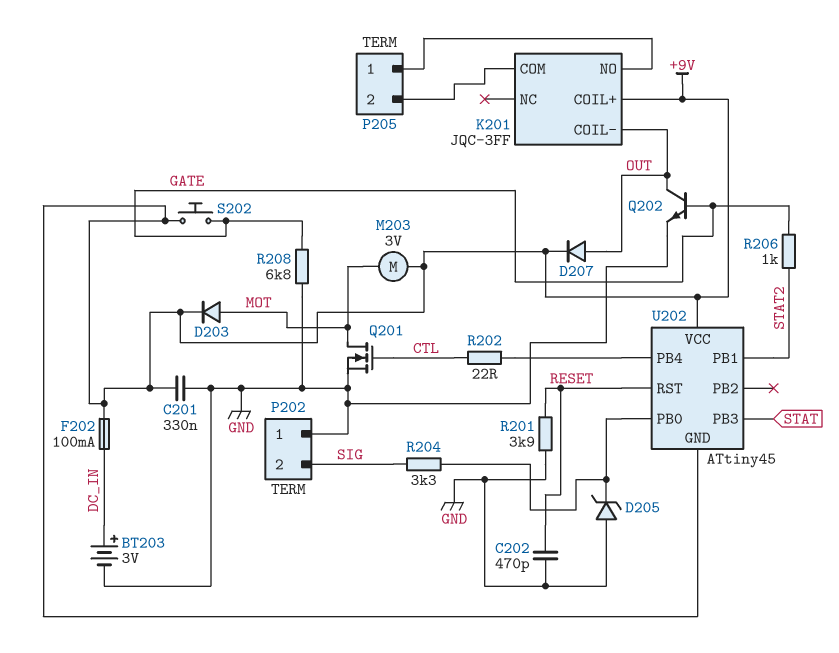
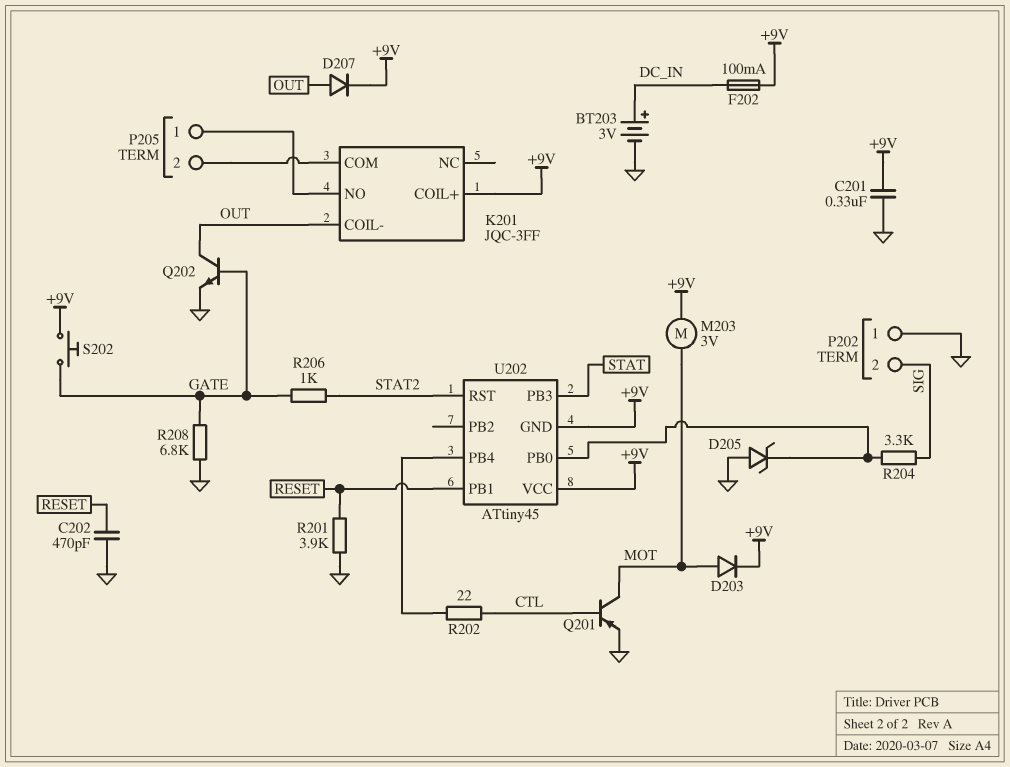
Q201: NMOS (G CTL, D MOT, S GND) -> PNP (B CTL, C MOT, E GND)
U202 pin PB1: STAT2 -> RESET
U202 pin RST: RESET -> STAT2

